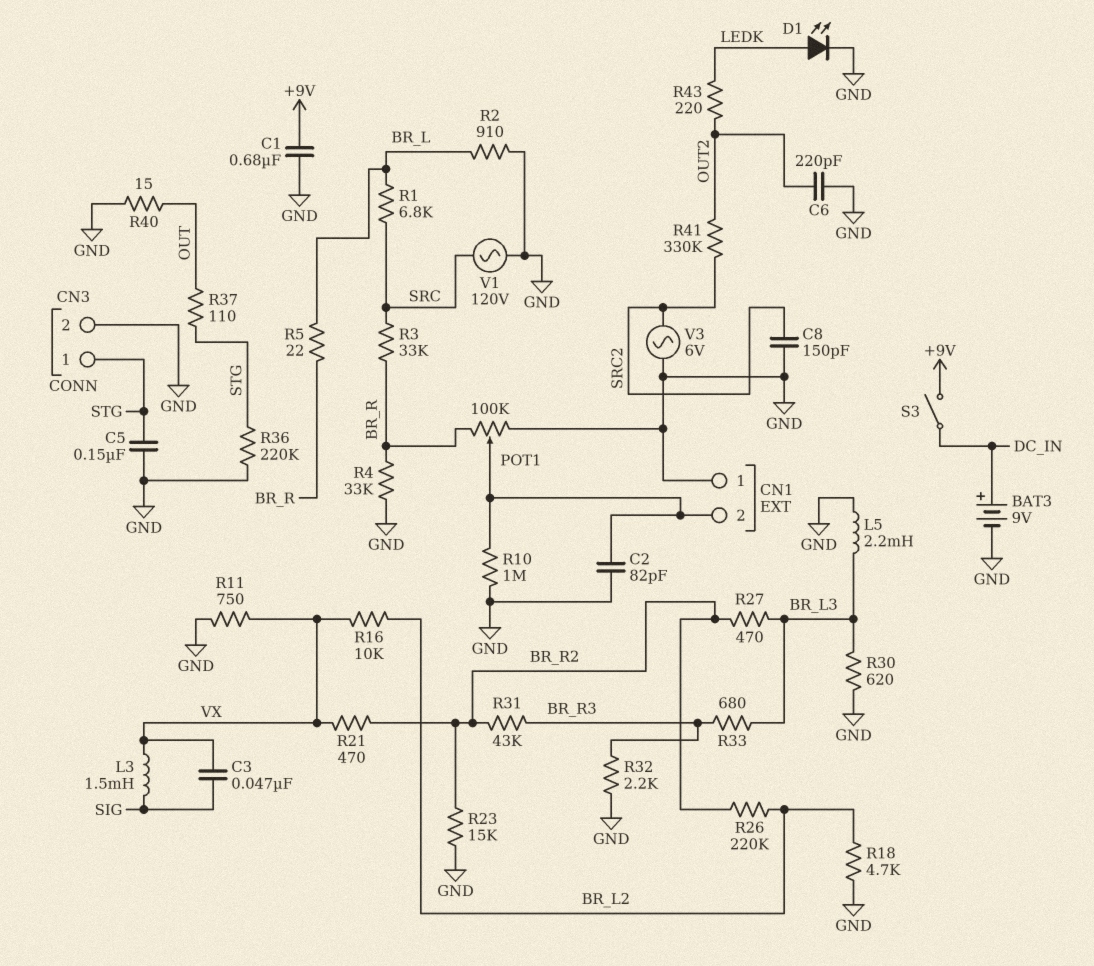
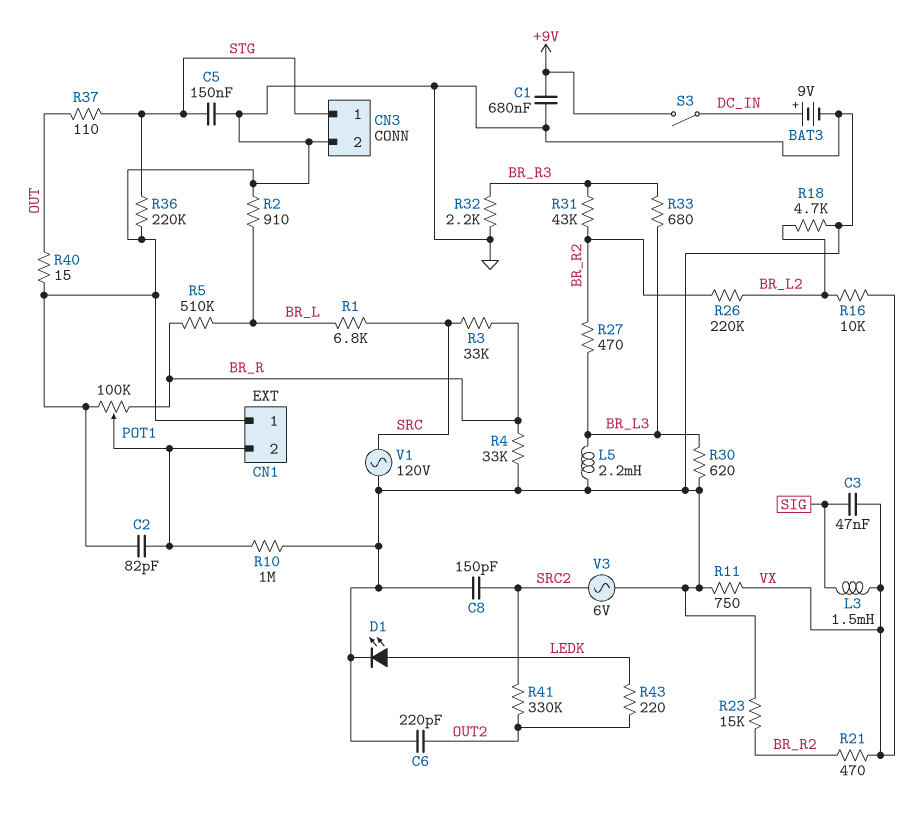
R5: 22 (BR_L, BR_R) -> 510k (BR_L, BR_R)

